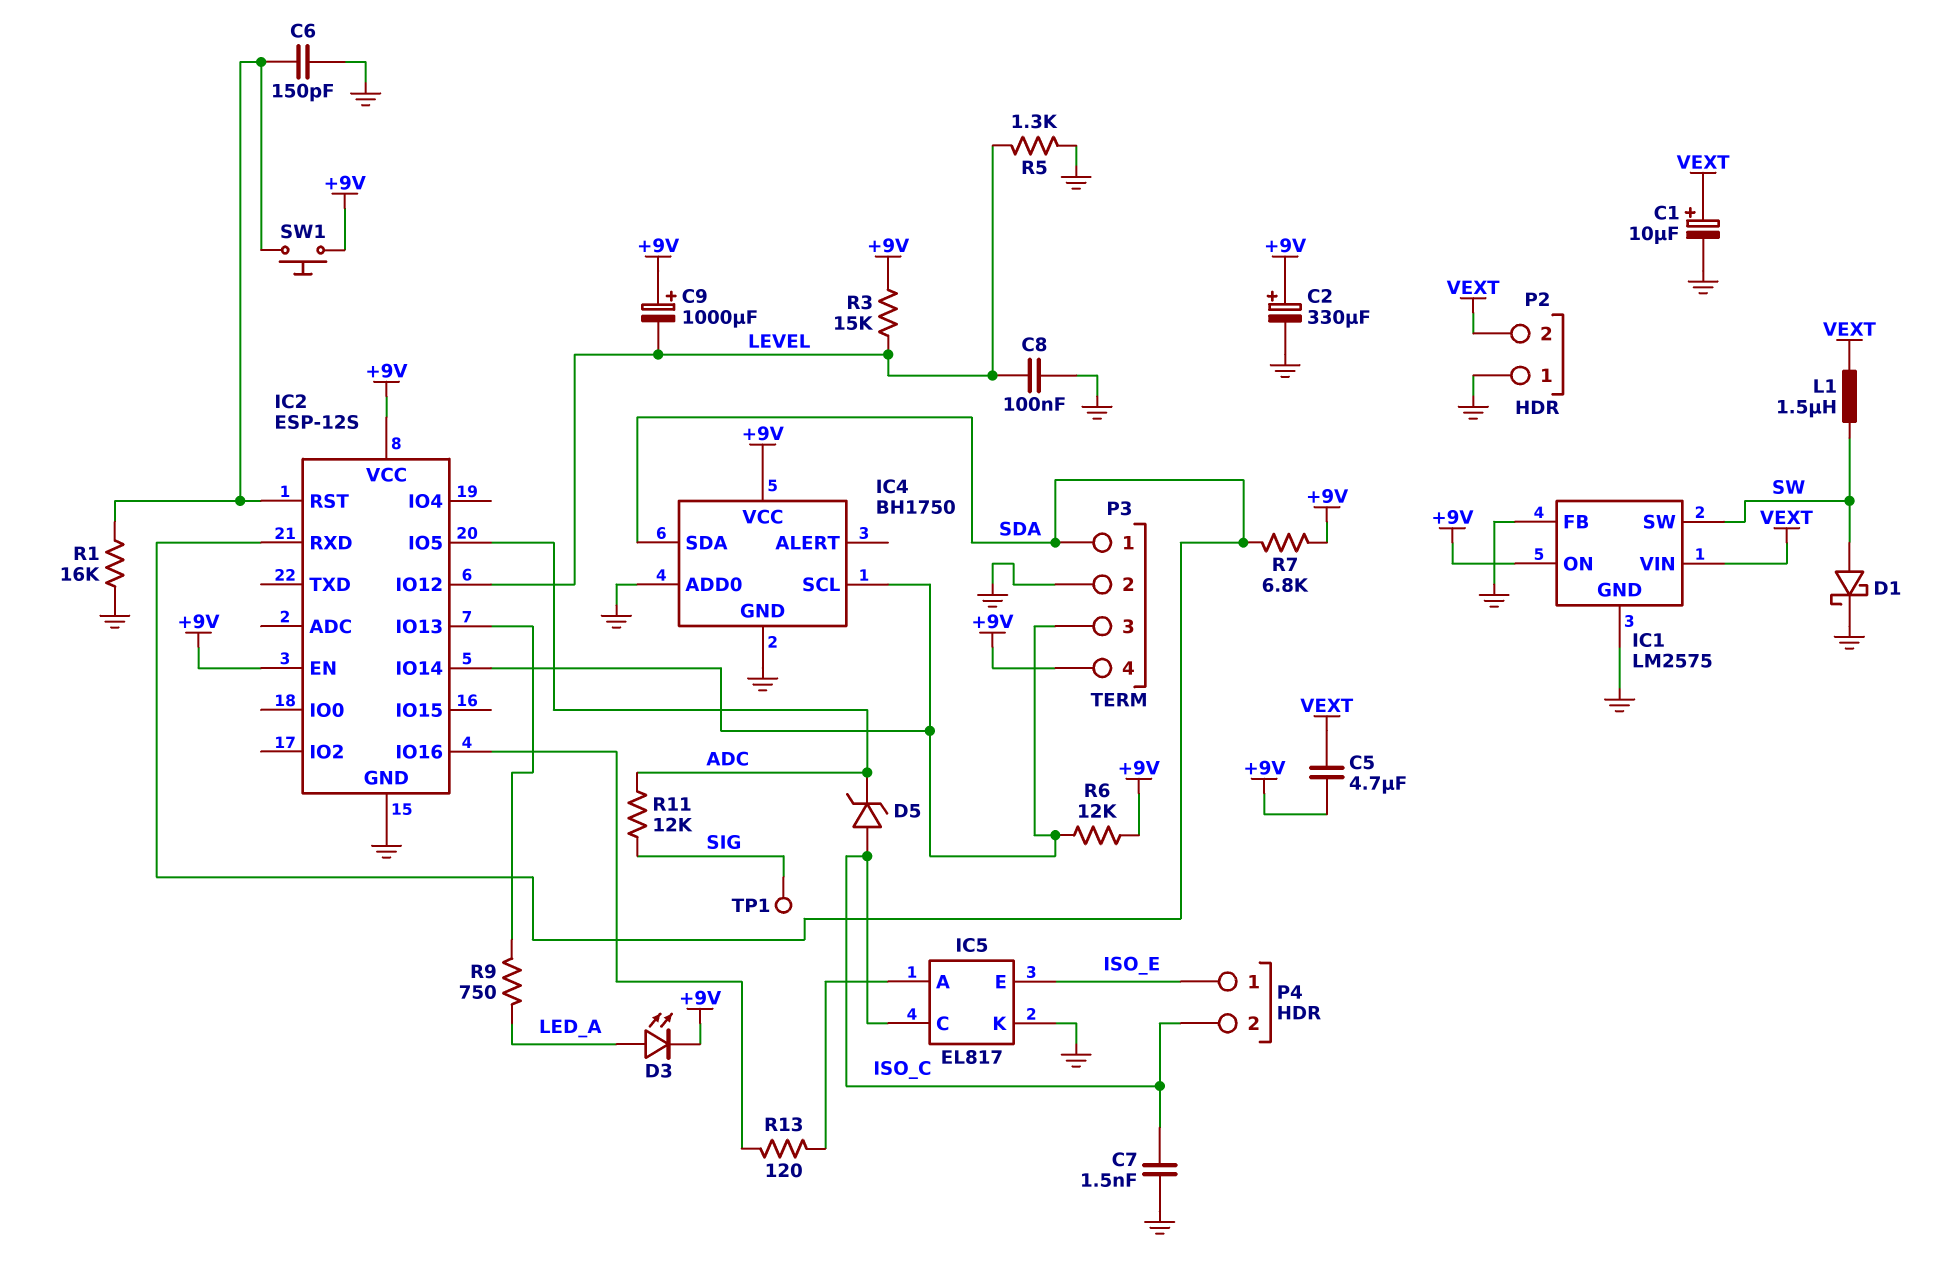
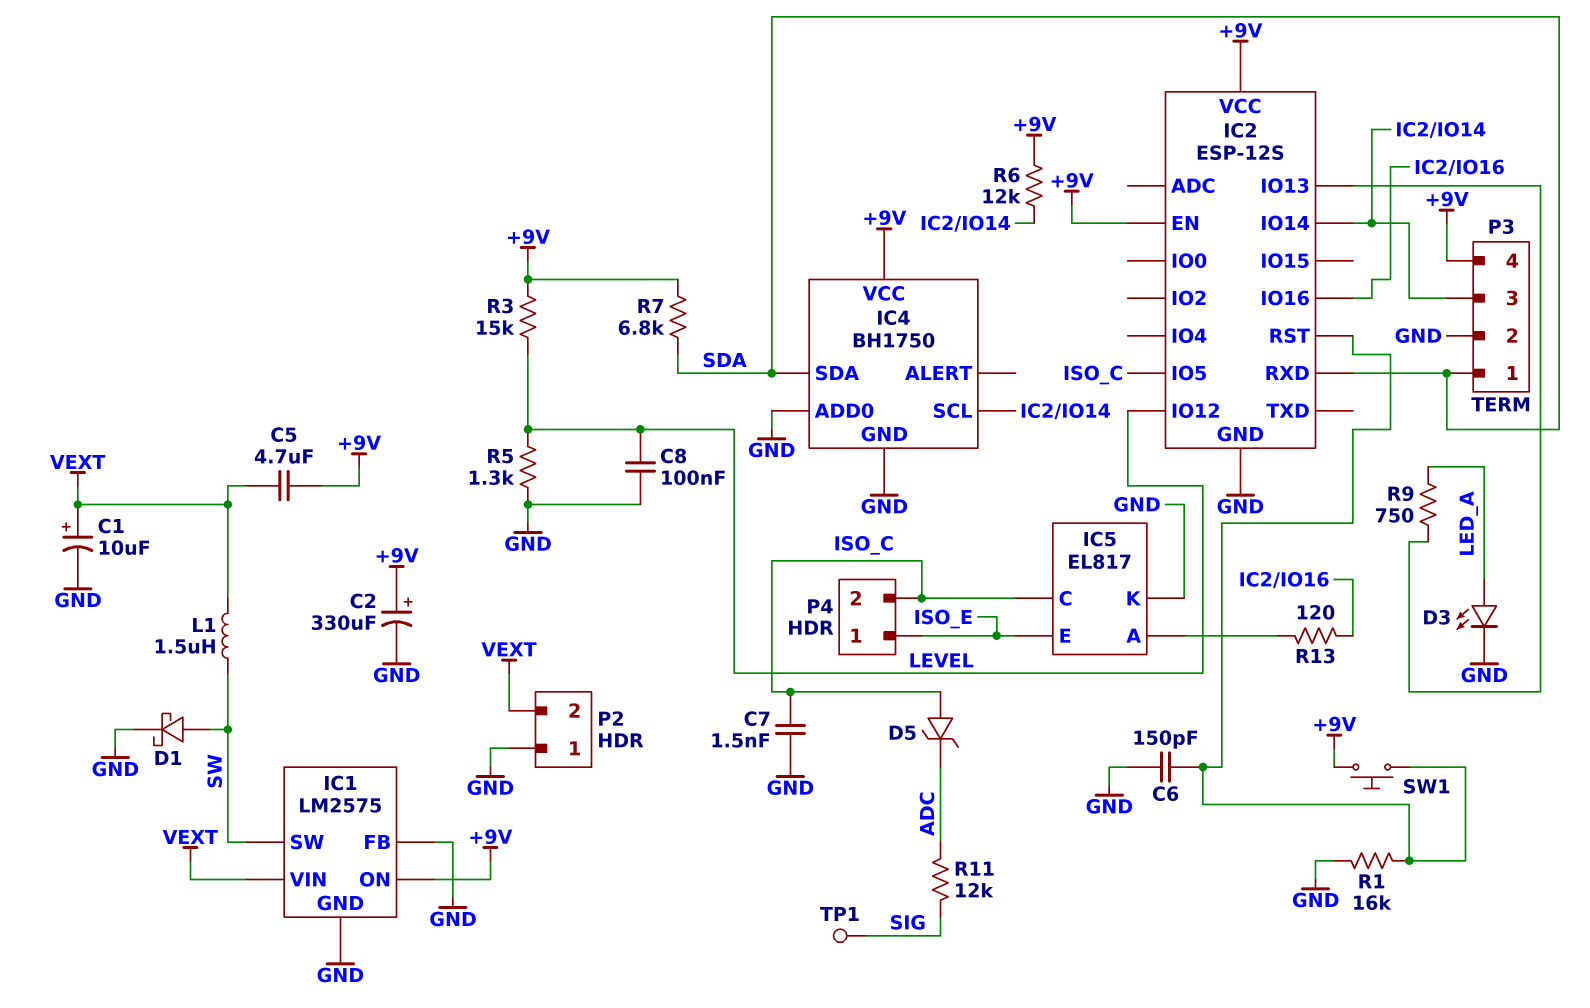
C9: 1000uF (plus +9V, minus LEVEL) -> none
D3: LED (A LED_A, K +9V) -> LED (A LED_A, K GND)
IC2 pin IO5: ADC -> ISO_C

